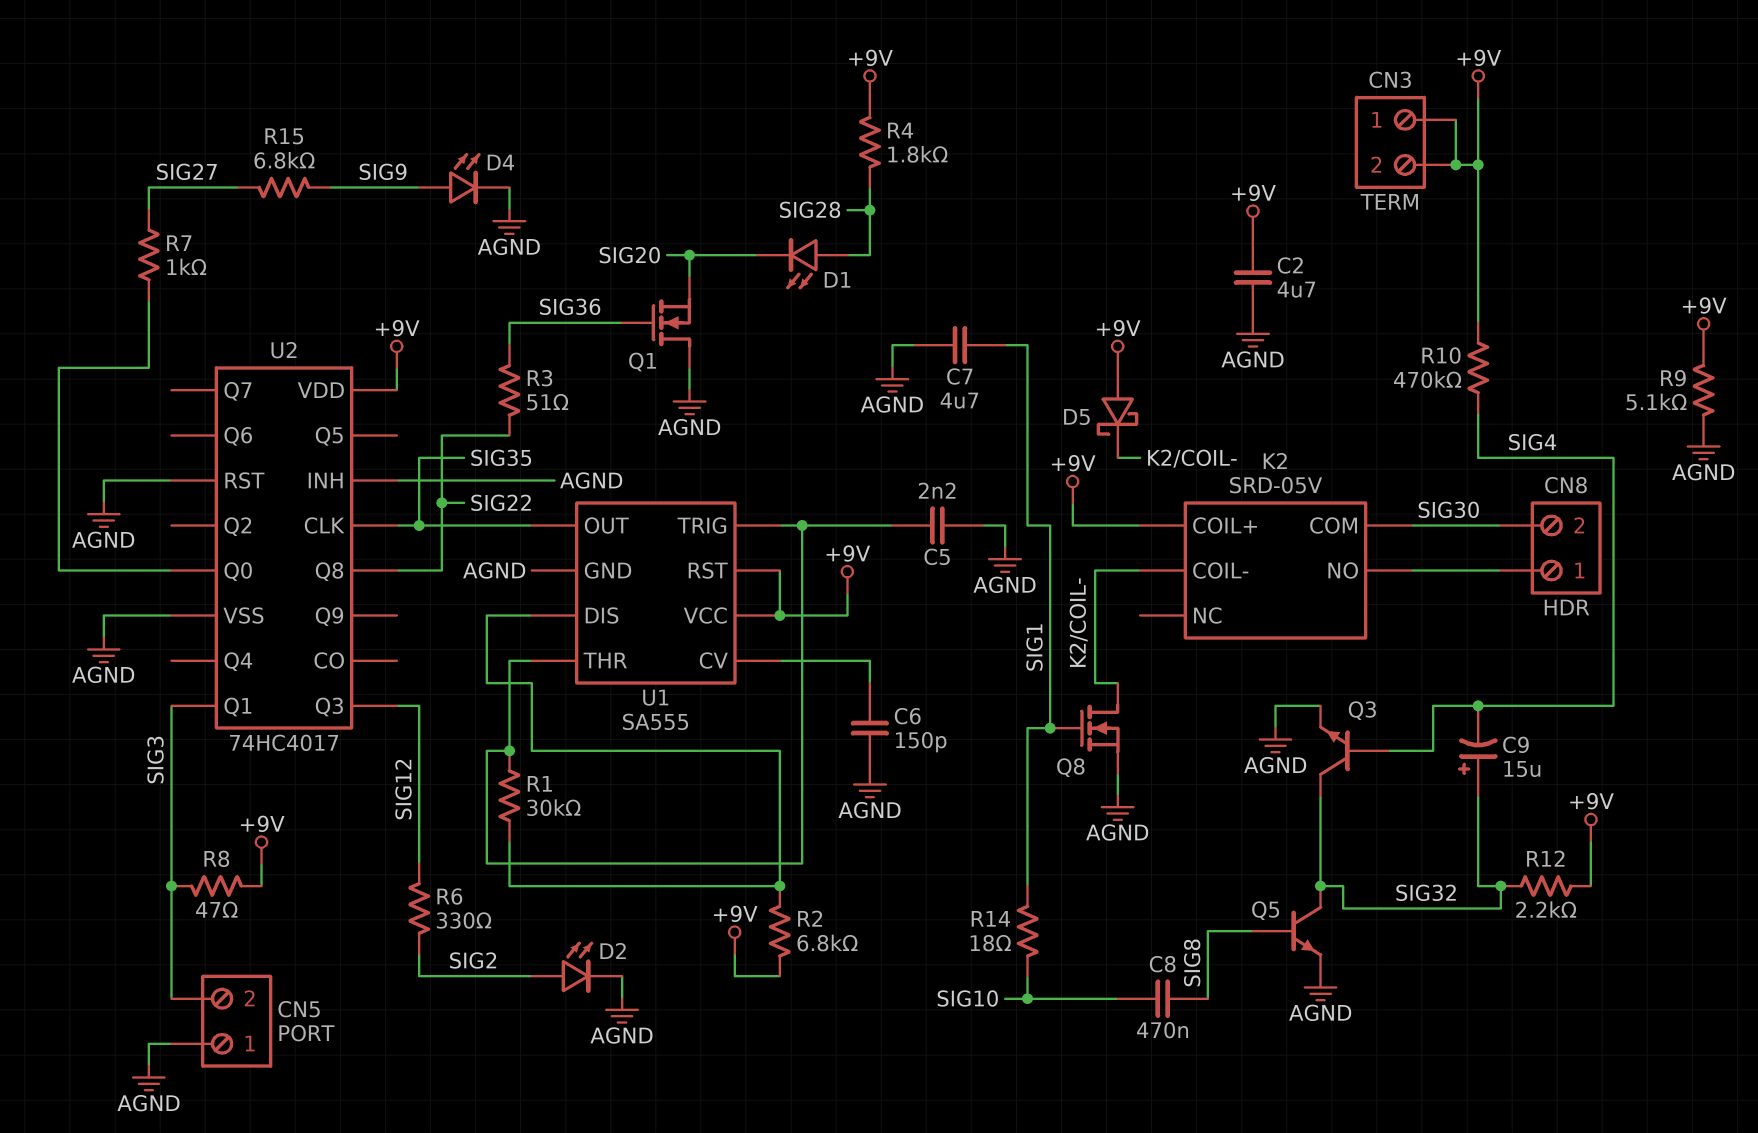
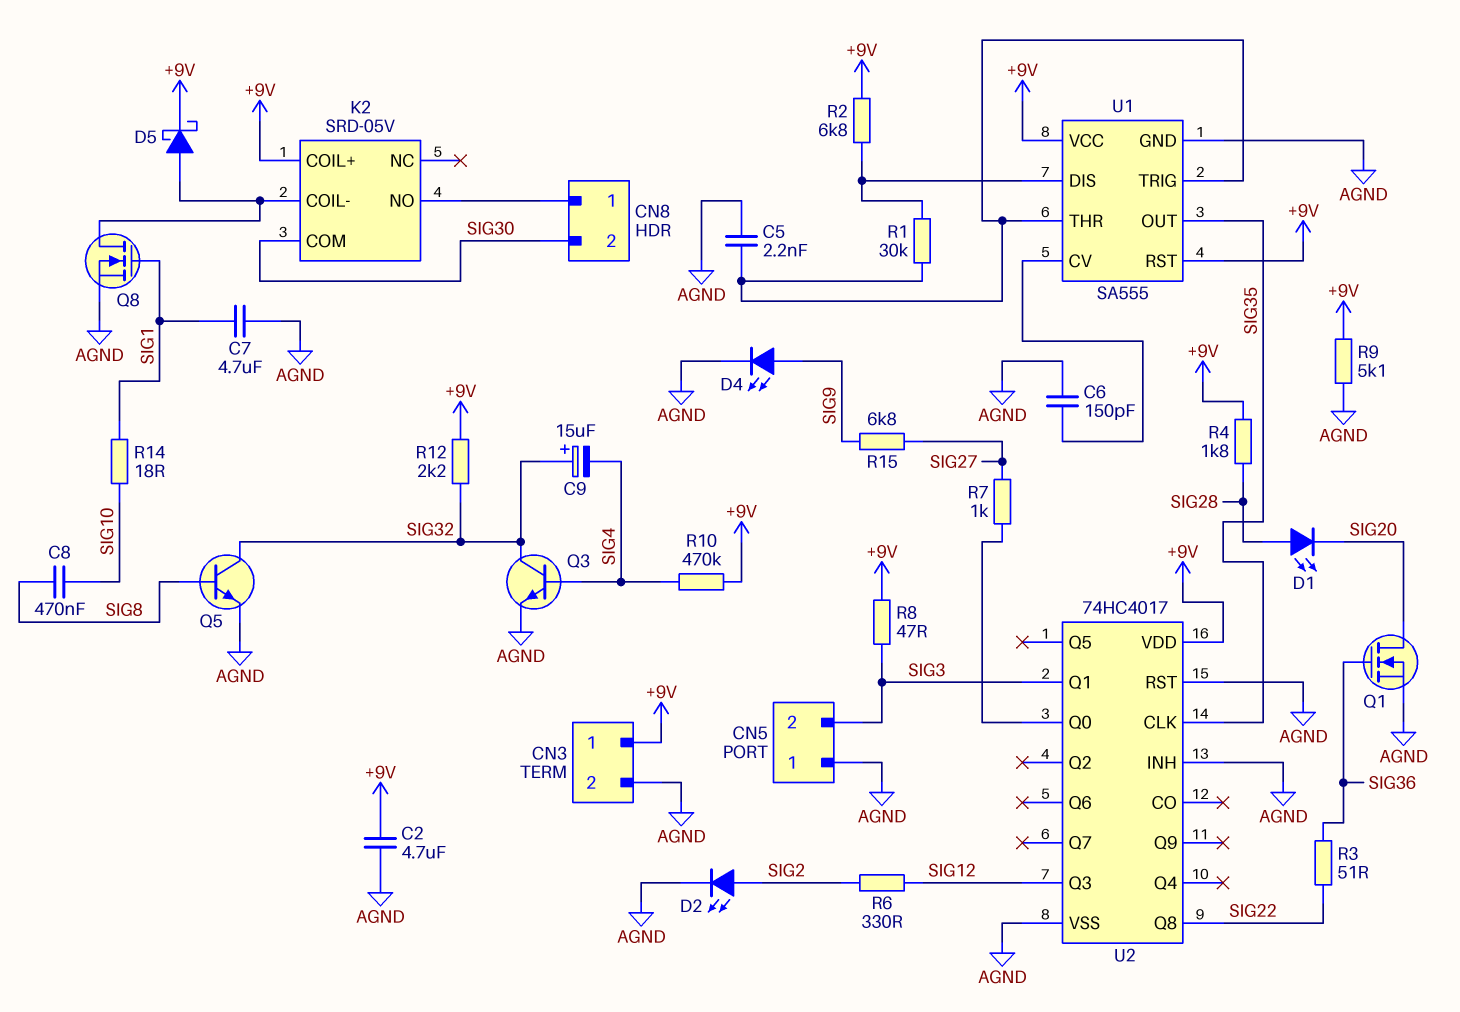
CN3 pin 2: +9V -> AGND
D5: schottky (A +9V, K K2/COIL-) -> schottky (A K2/COIL-, K +9V)
Q1: NMOS (G SIG36, D AGND, S SIG20) -> NMOS (G SIG36, D SIG20, S AGND)

